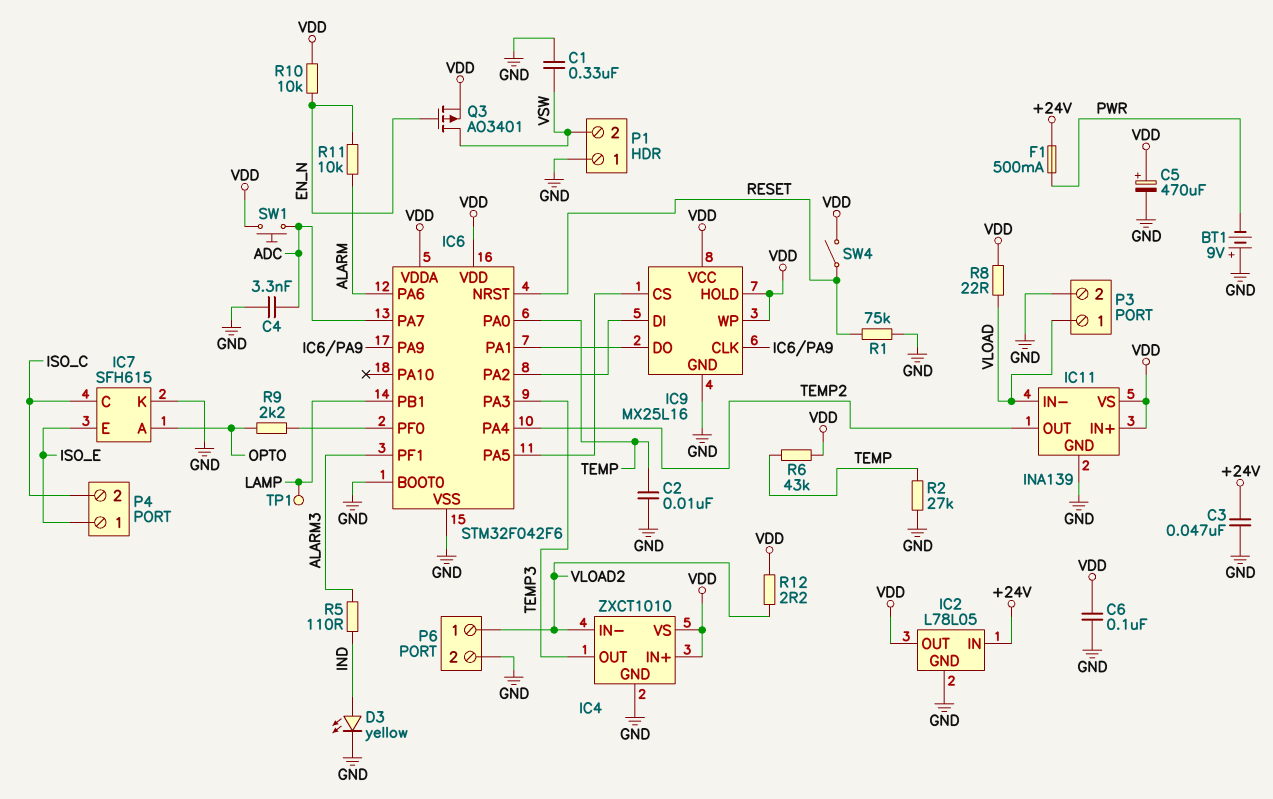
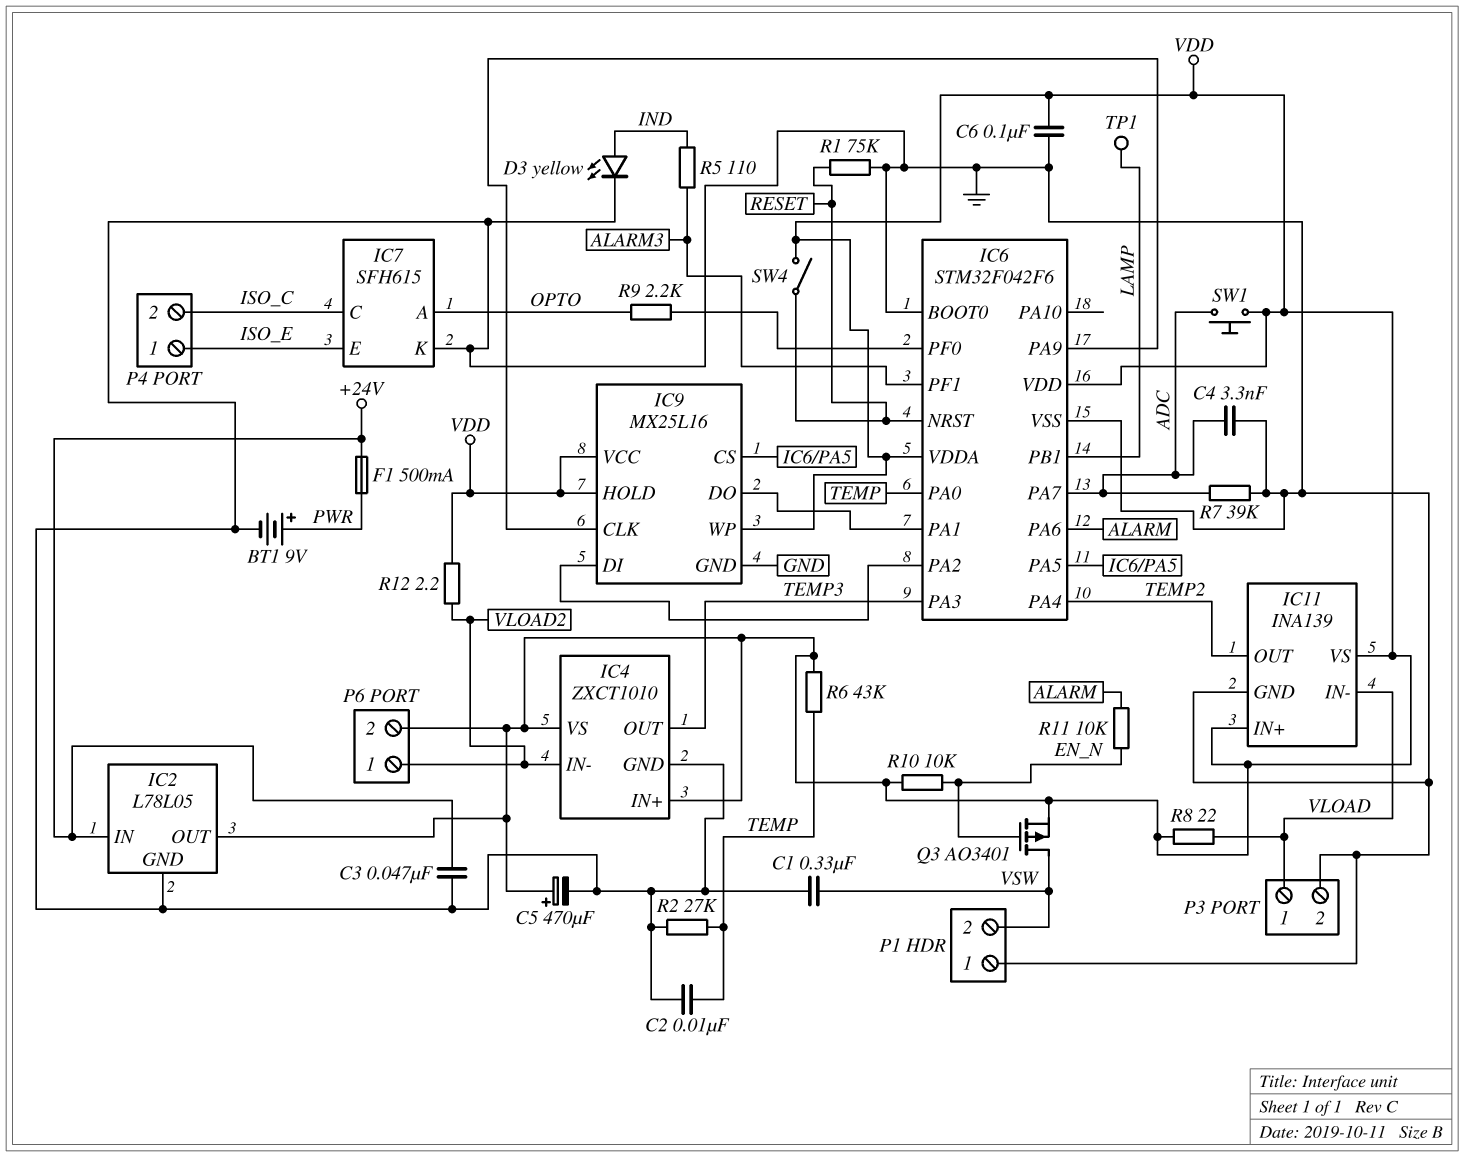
BT1: 9V (plus GND, minus PWR) -> 9V (plus PWR, minus GND)
P6 pin 2: GND -> VDD
R7: none -> 39k (ADC, GND)

